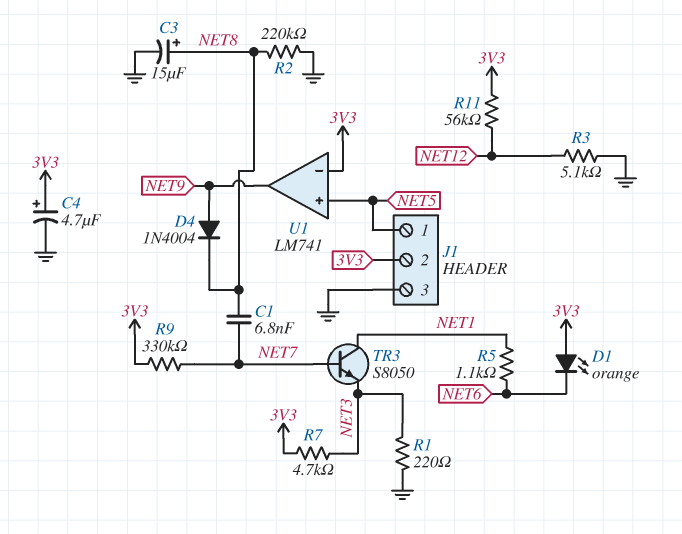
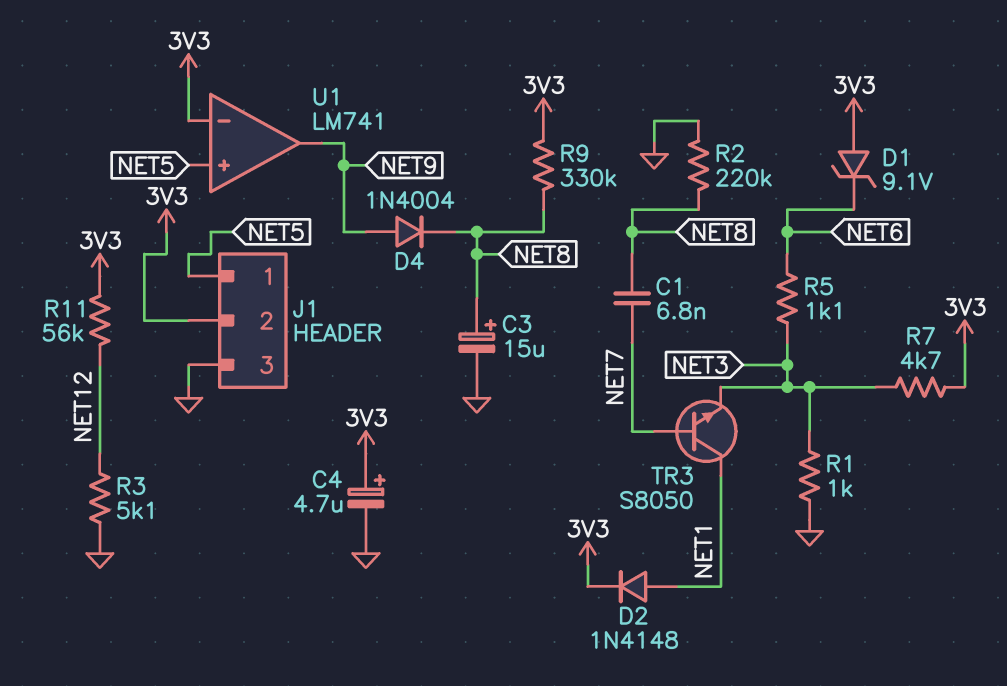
D1: LED orange (A 3V3, K NET6) -> zener 9.1V (A 3V3, K NET6)
D2: none -> diode 1N4148 (A NET1, K 3V3)
R1: 220 (GND, NET3) -> 1k (GND, NET3)
R5: 1.1k (NET1, NET6) -> 1.1k (NET3, NET6)
R9: 330k (3V3, NET7) -> 330k (3V3, NET8)

